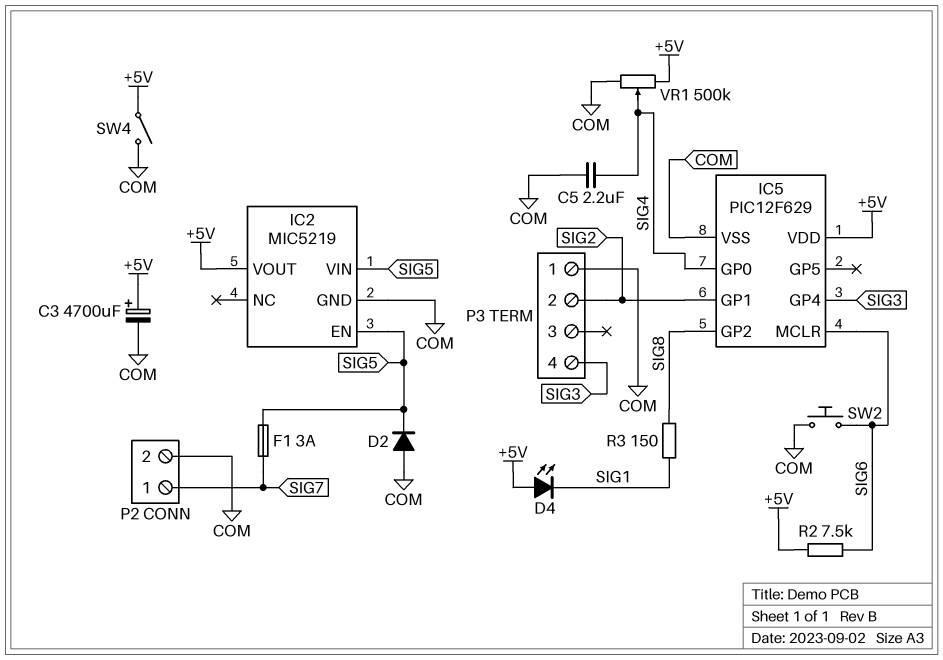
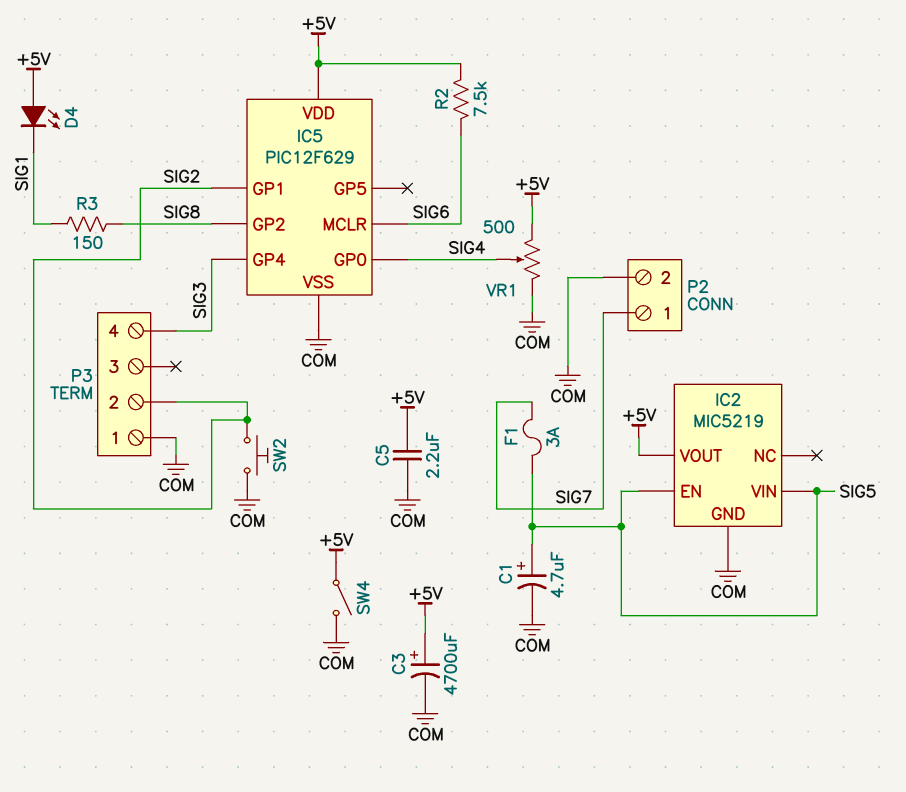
C1: none -> 4.7uF (plus SIG5, minus COM)
C5: 2.2uF (COM, SIG4) -> 2.2uF (+5V, COM)
D2: diode (A COM, K SIG5) -> none
SW2: button (COM, SIG6) -> button (COM, SIG2)
VR1: 500k (+5V, COM, wiper SIG4) -> 500 (+5V, COM, wiper SIG4)

